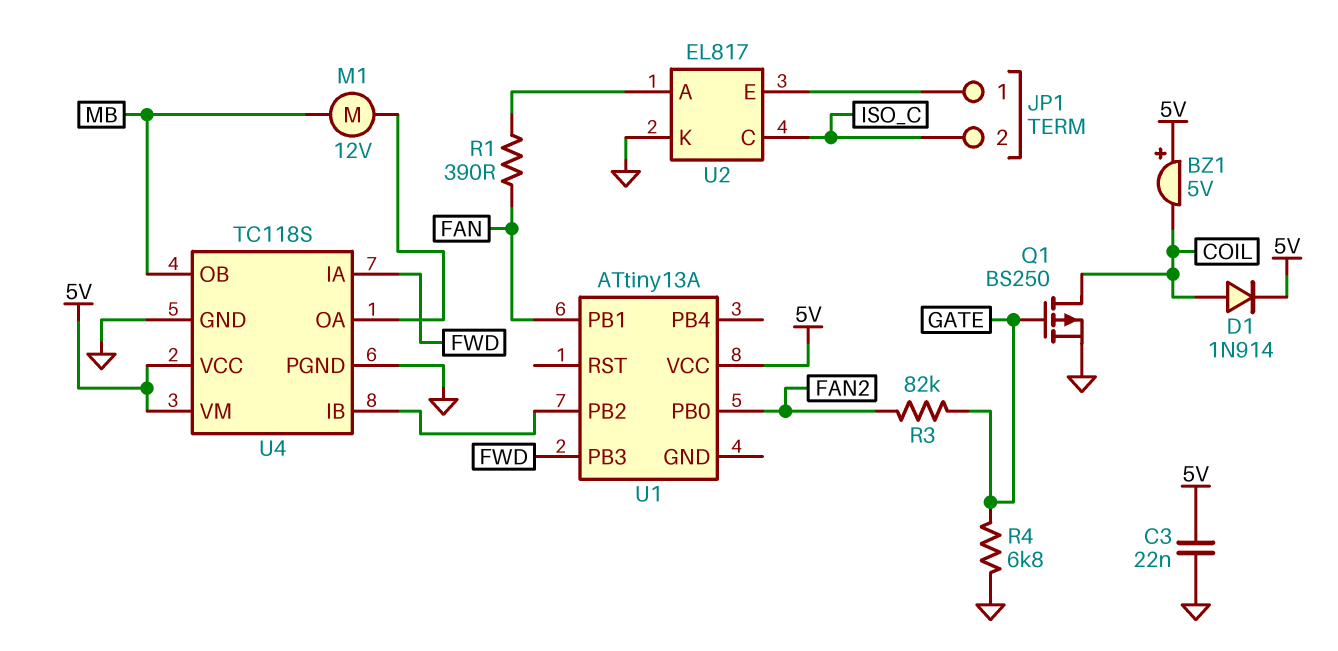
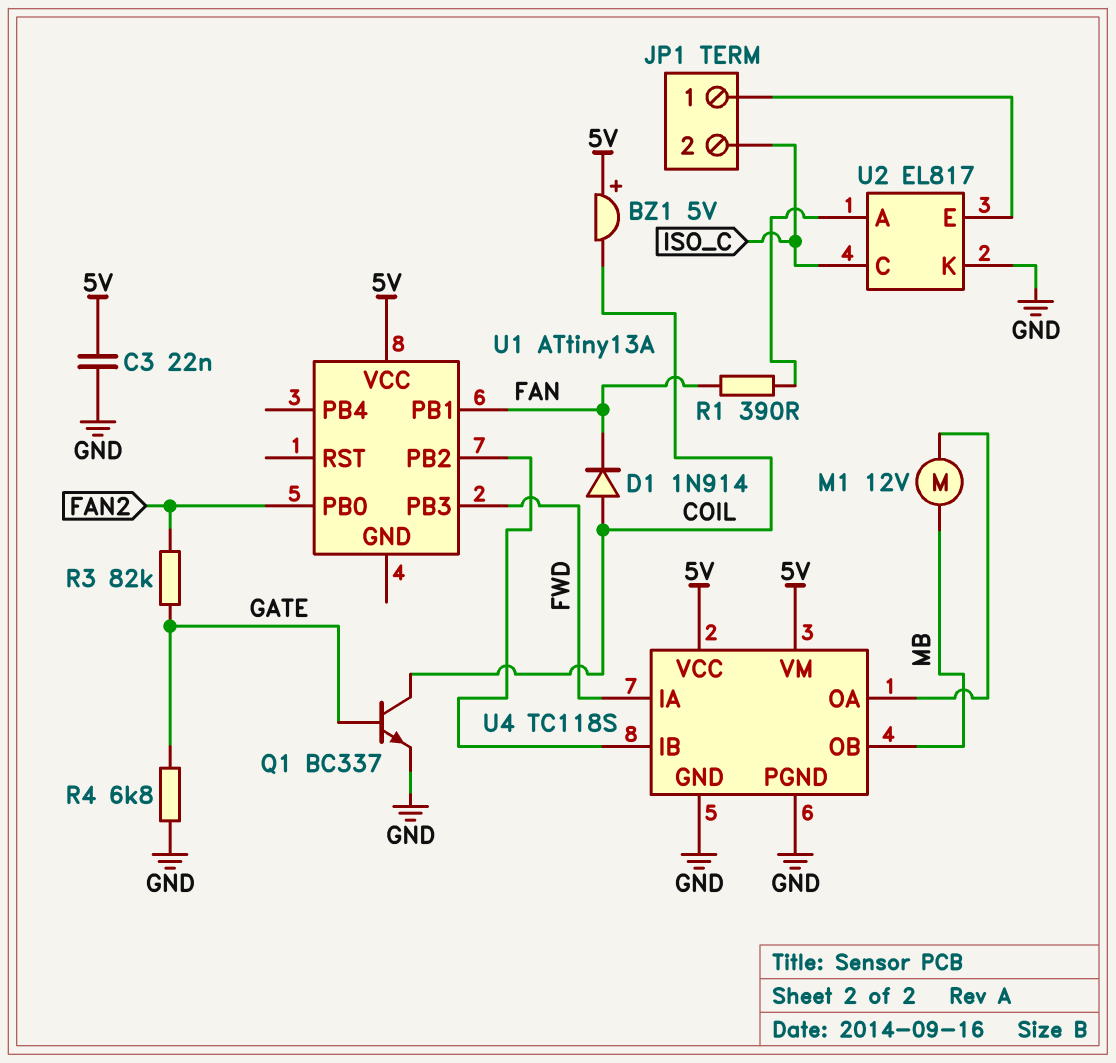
D1: diode 1N914 (A COIL, K 5V) -> diode 1N914 (A COIL, K FAN)
Q1: PMOS BS250 (G GATE, D COIL, S GND) -> NPN BC337 (B GATE, C COIL, E GND)

